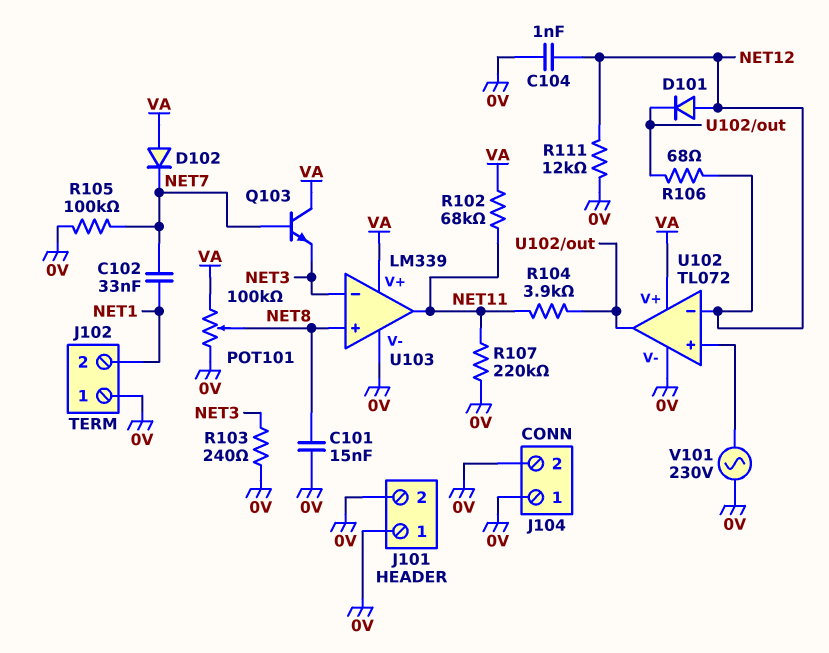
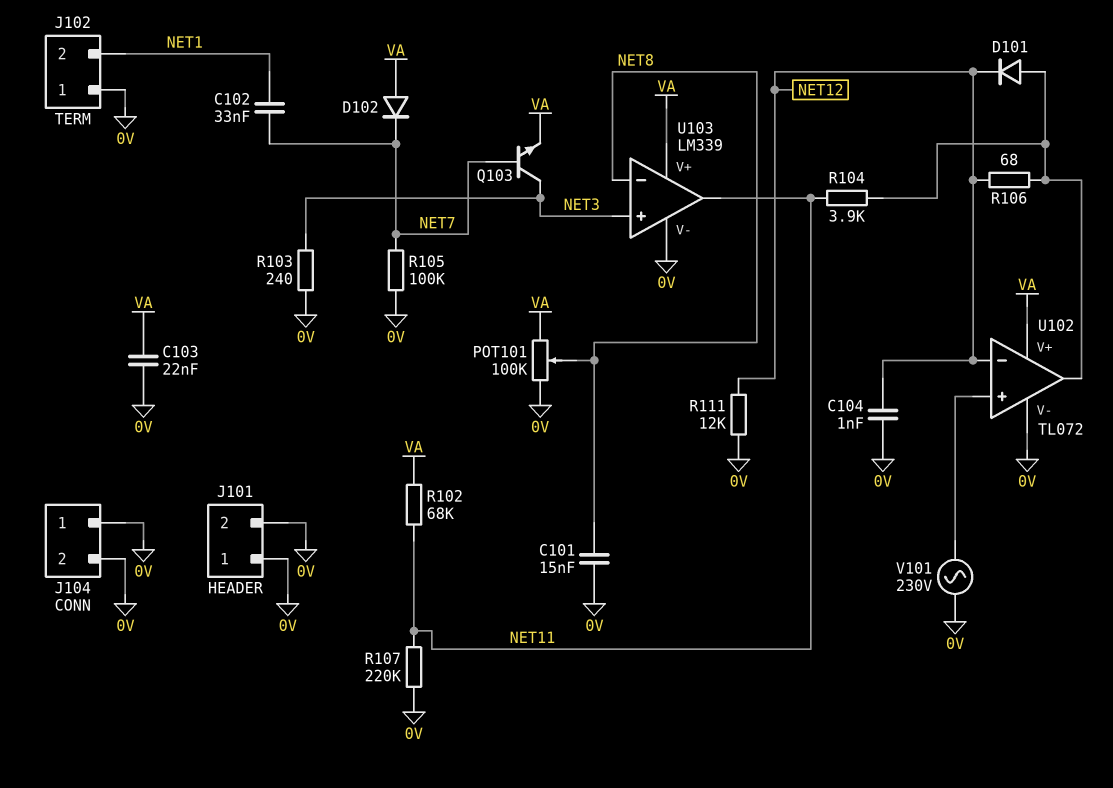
C103: none -> 22nF (0V, VA)
D101: diode (A NET12, K U102/out) -> diode (A U102/out, K NET12)
Q103: NPN (B NET7, C VA, E NET3) -> NPN (B NET7, C NET3, E VA)
U103 pin in+: NET8 -> NET3
U103 pin in-: NET3 -> NET8

